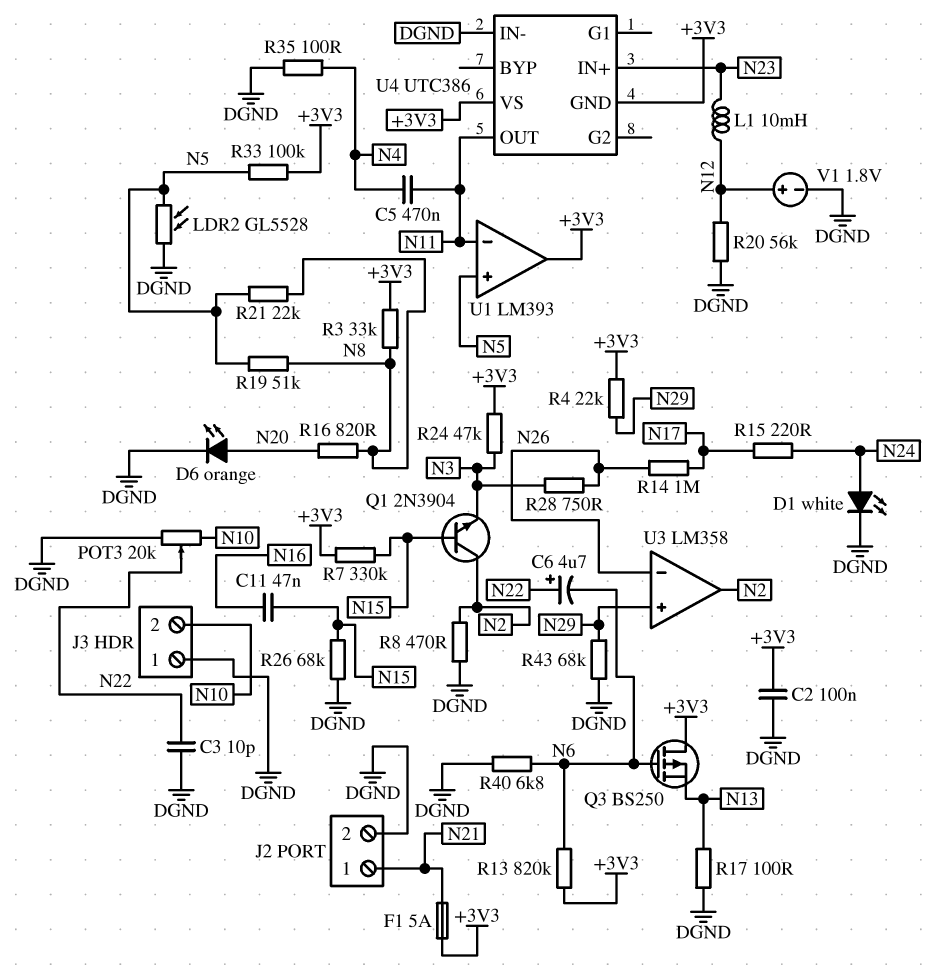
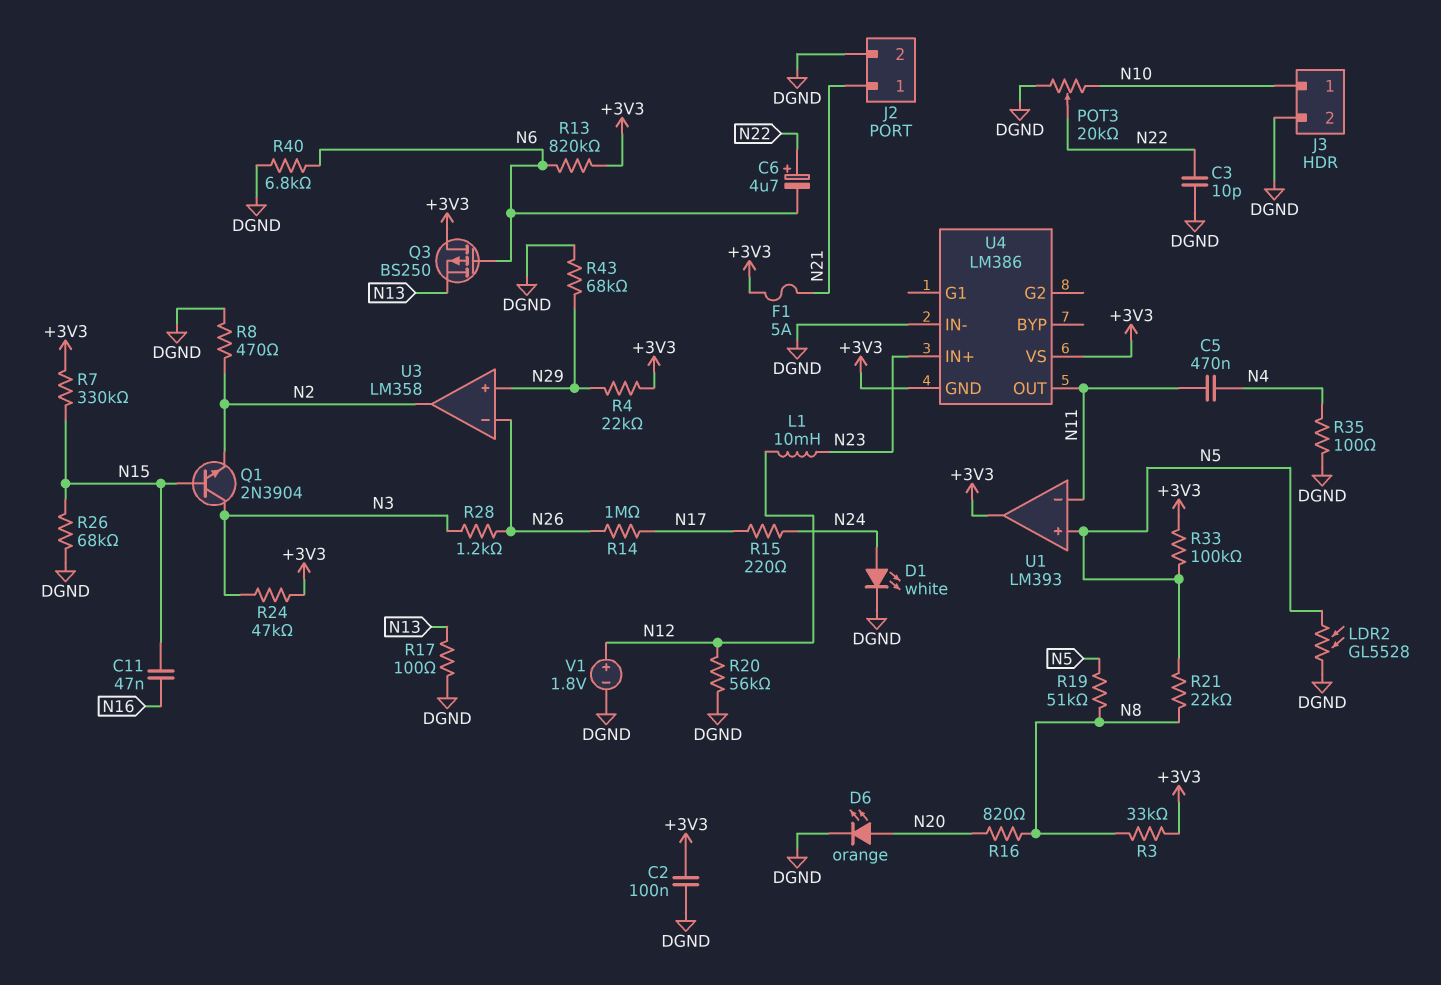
J3 pin 1: DGND -> N10
J3 pin 2: N10 -> DGND
Q1: NPN 2N3904 (B N15, C N2, E N3) -> NPN 2N3904 (B N15, C N3, E N2)
R28: 750 (N3, N26) -> 1.2k (N3, N26)
U4: UTC386 -> LM386

